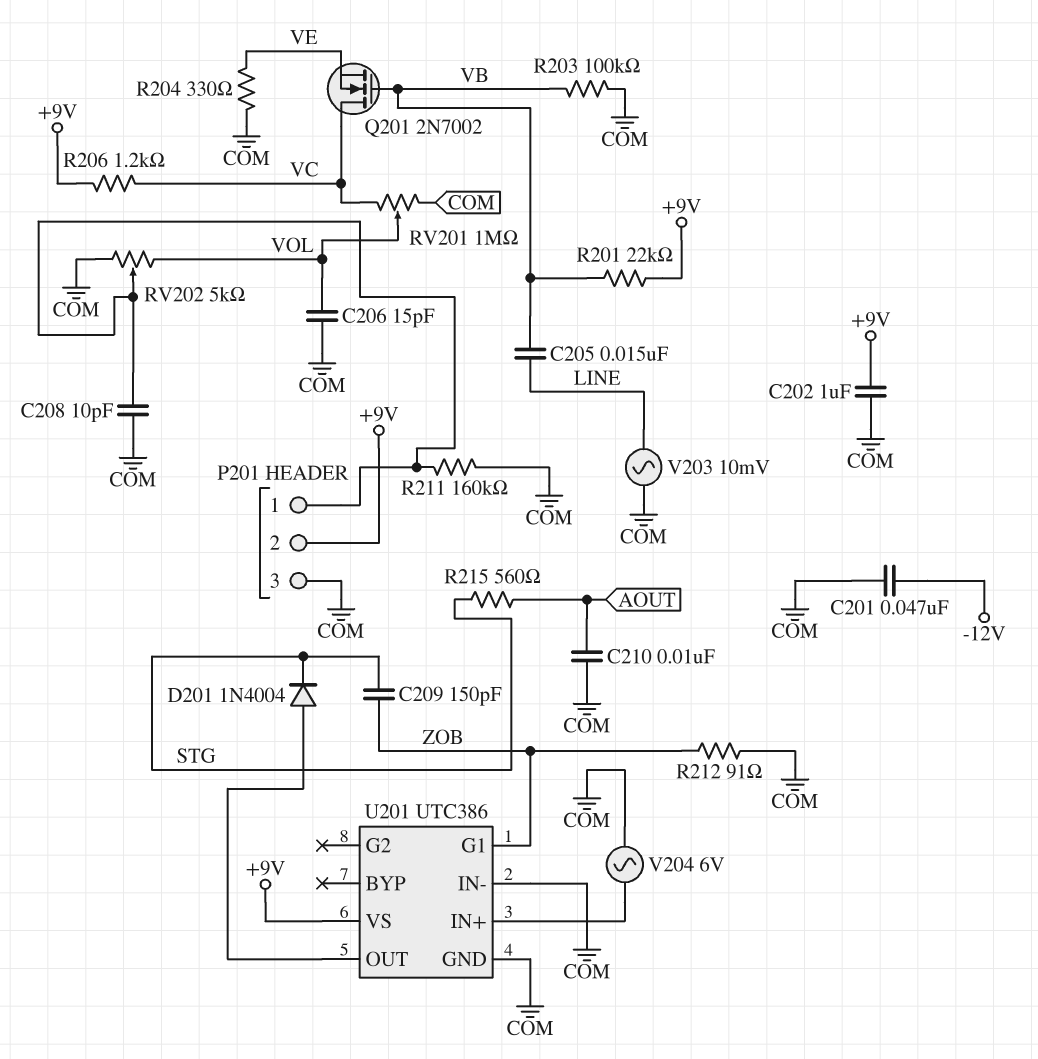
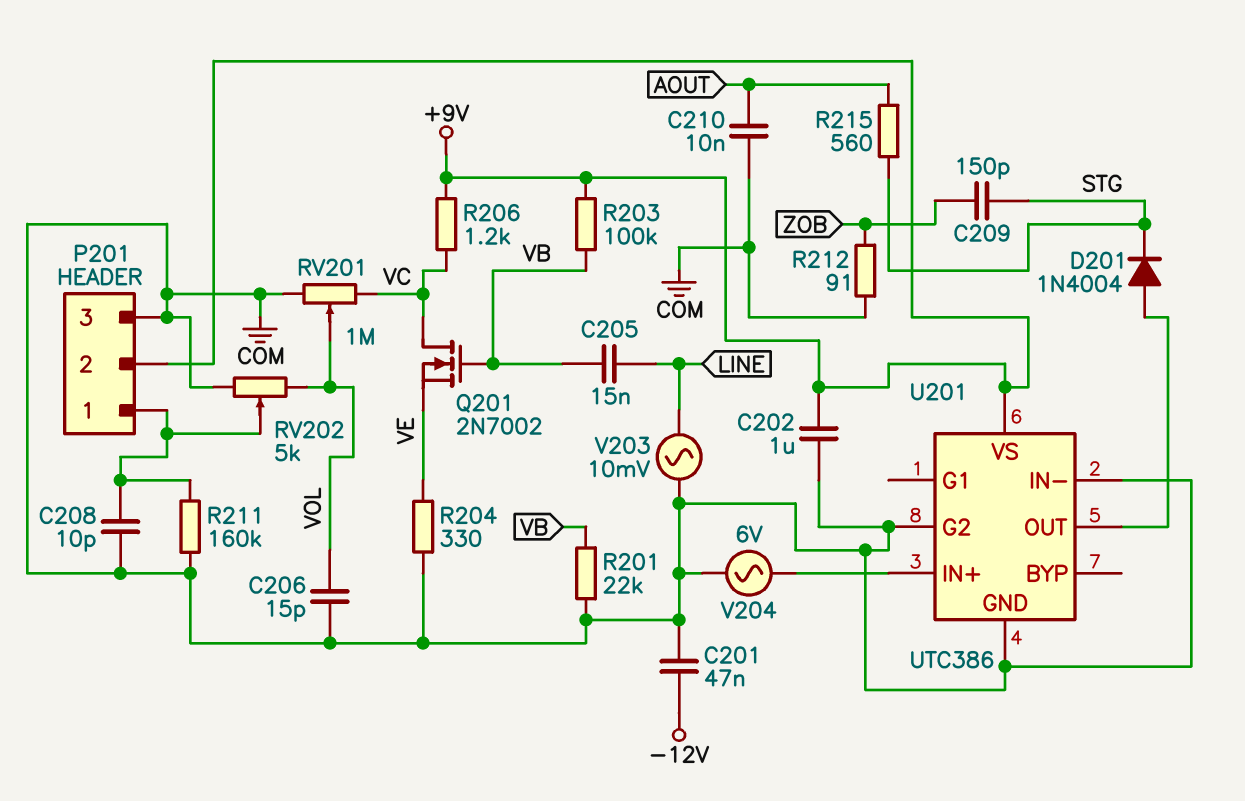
R201: 22k (+9V, VB) -> 22k (COM, VB)
R203: 100k (COM, VB) -> 100k (+9V, VB)
U201 pin G1: ZOB -> none
U201 pin G2: none -> COM

